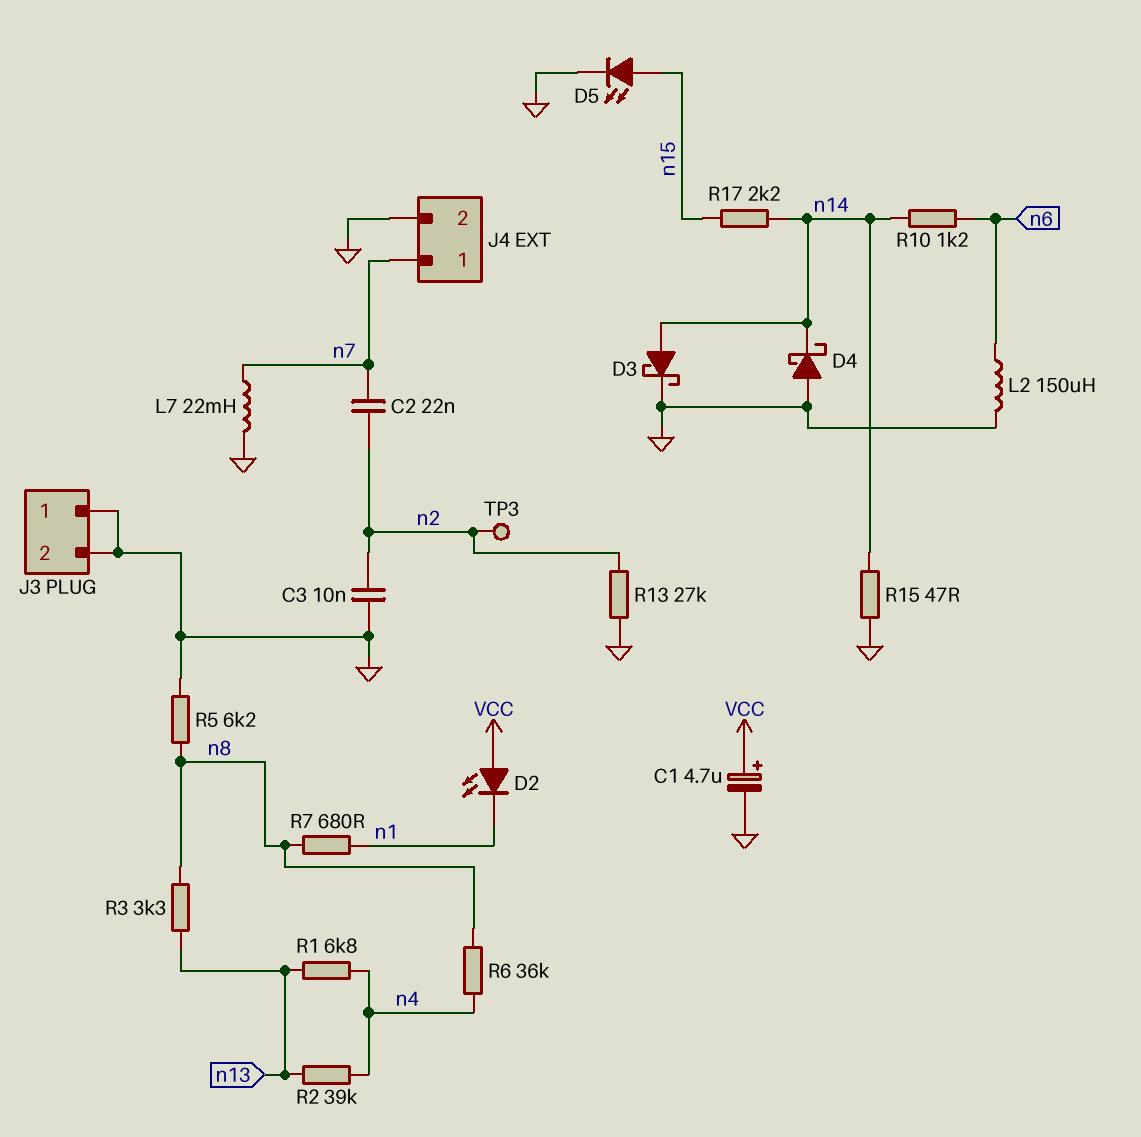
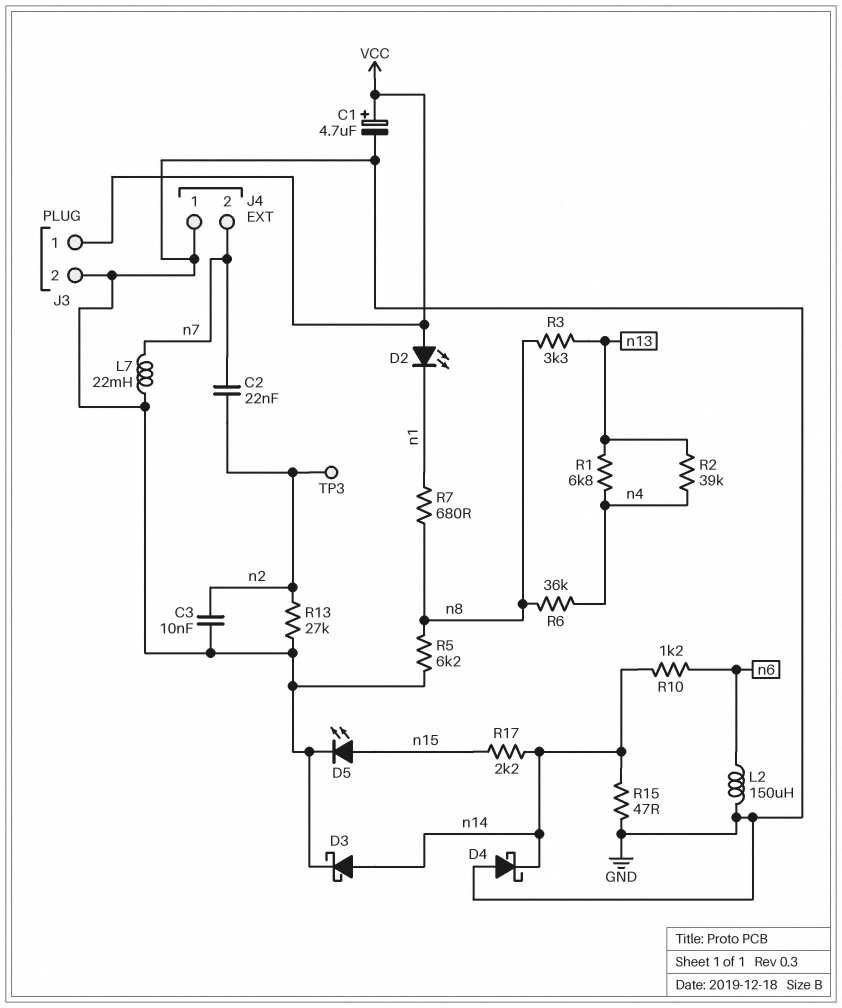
J3 pin 1: GND -> VCC
J4 pin 1: n7 -> GND
J4 pin 2: GND -> n7

